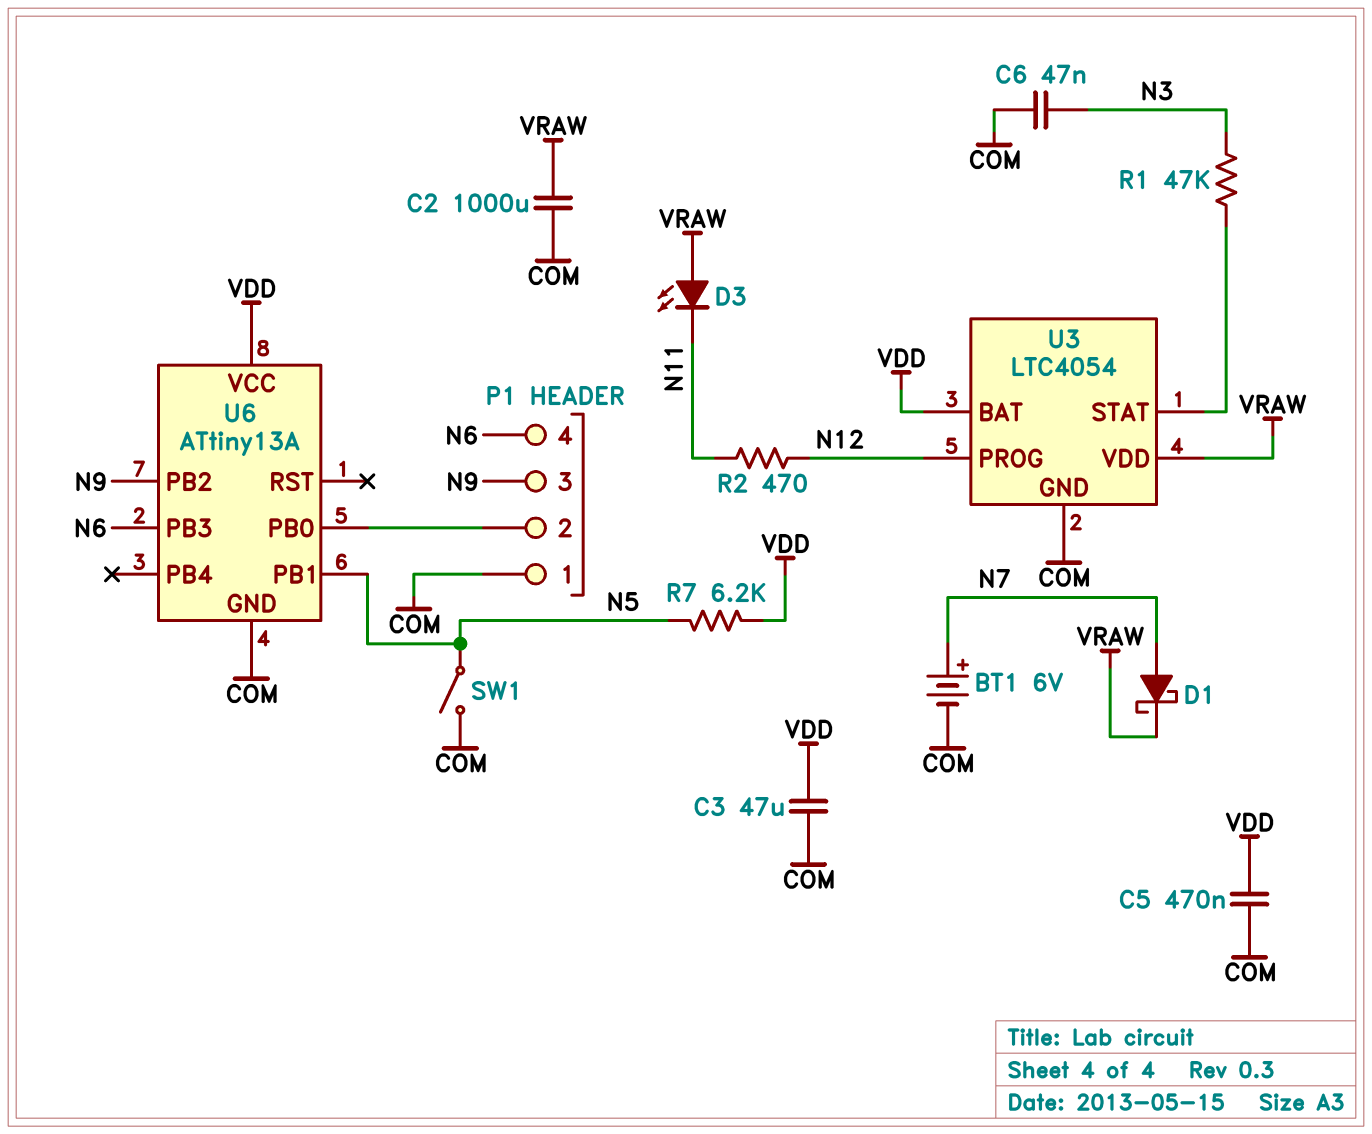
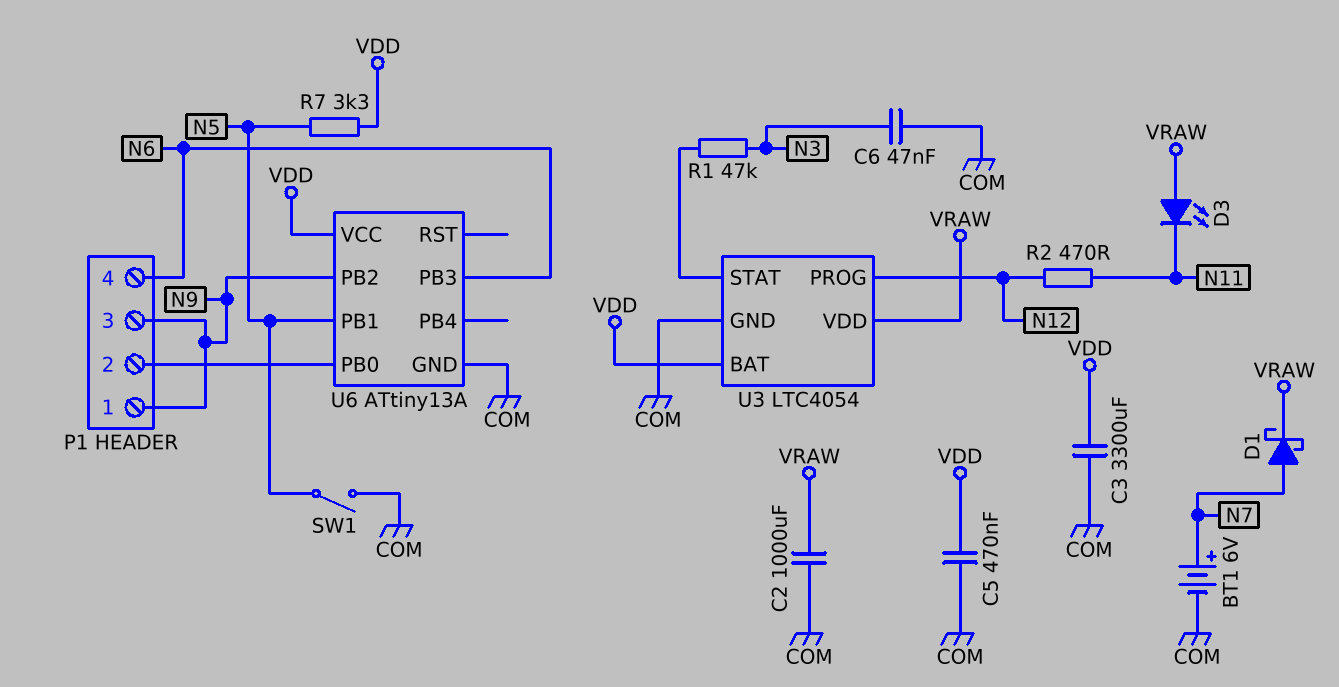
C3: 47uF (COM, VDD) -> 3300uF (COM, VDD)
P1 pin 1: COM -> N9
R7: 6.2k (N5, VDD) -> 3.3k (N5, VDD)

